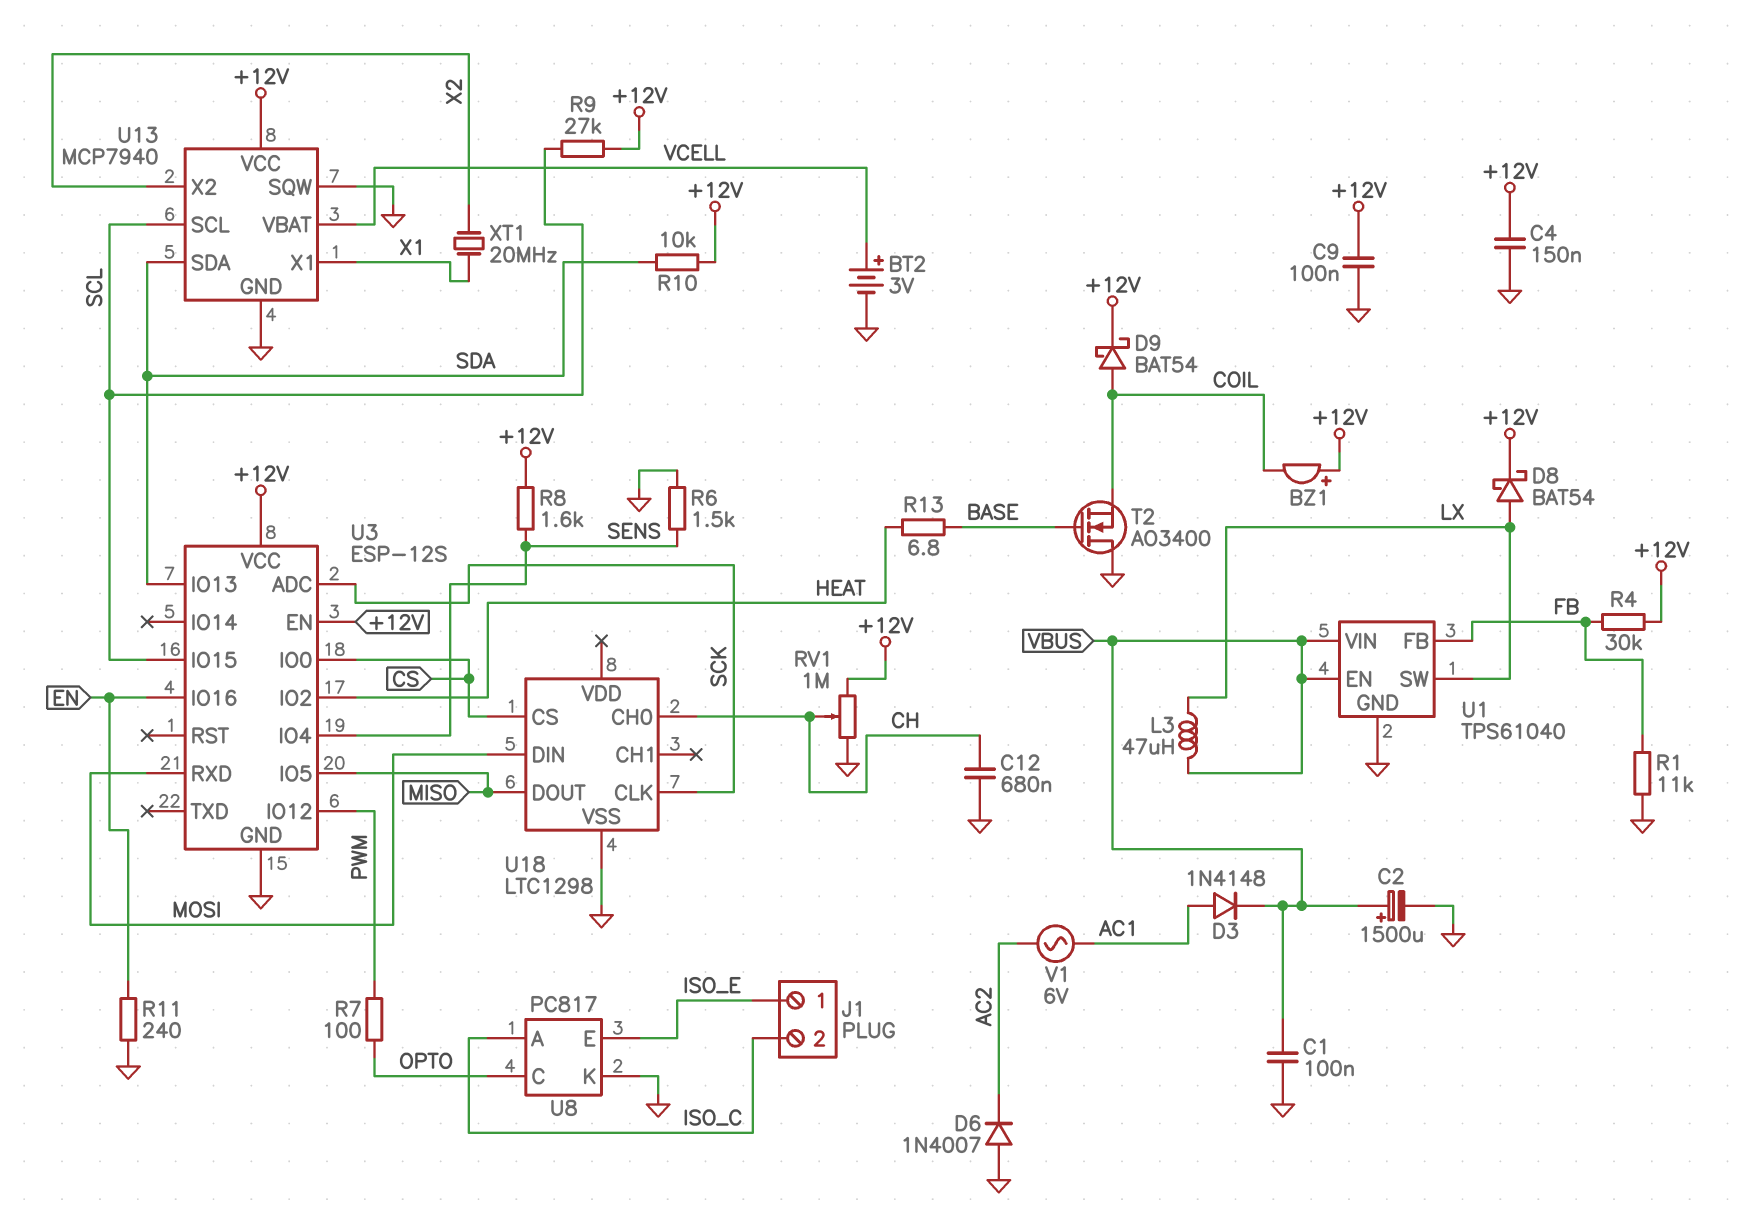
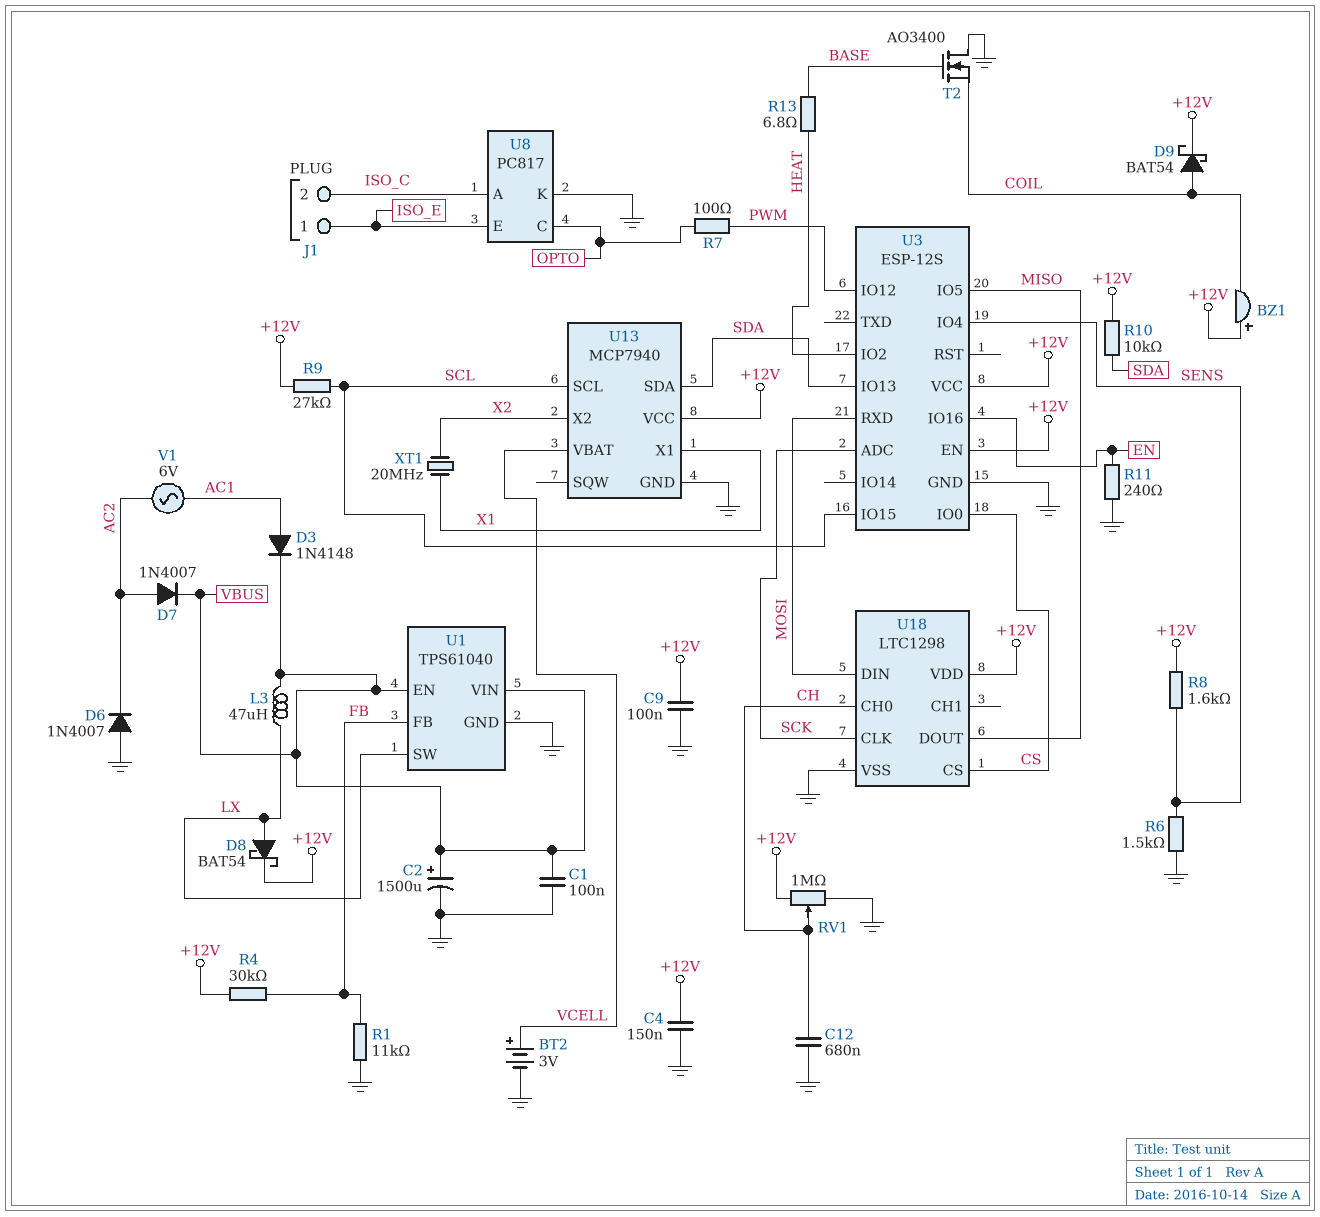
D7: none -> diode 1N4007 (A AC2, K VBUS)
U13 pin SQW: GND -> none
U18 pin VDD: none -> +12V

